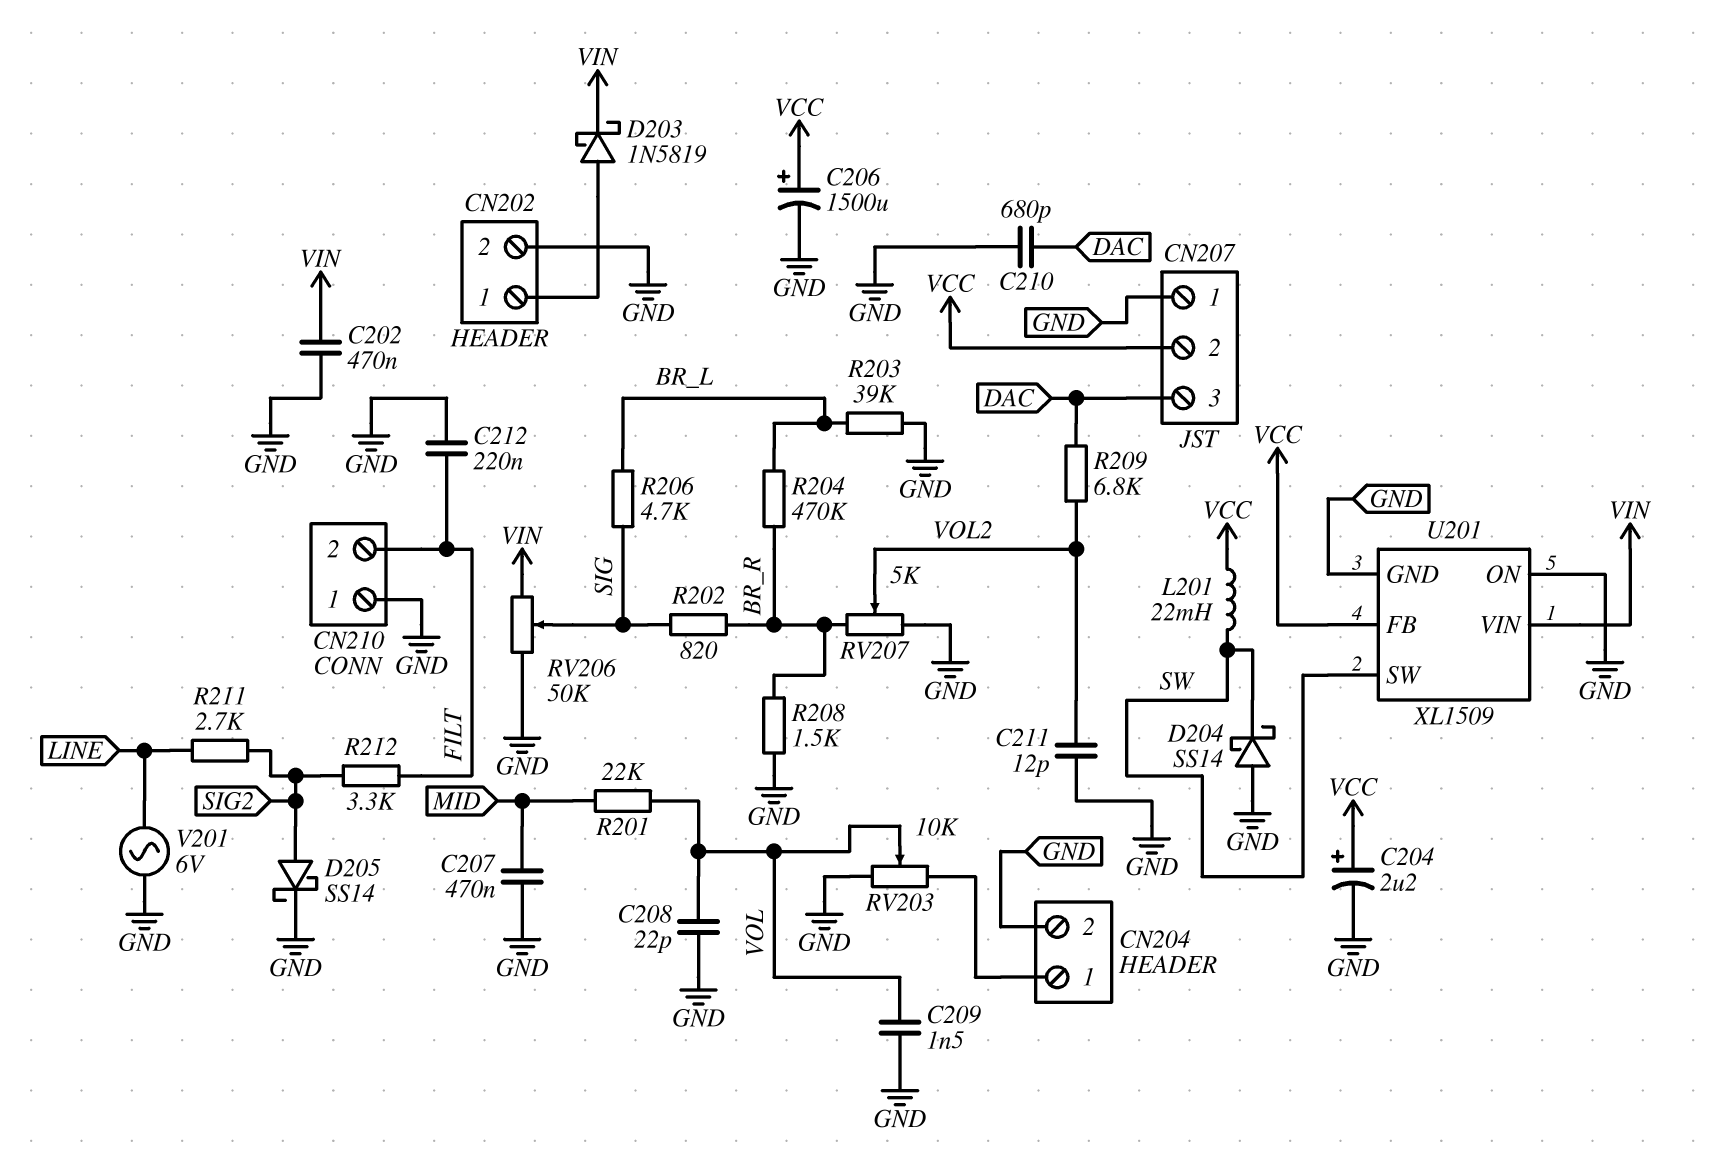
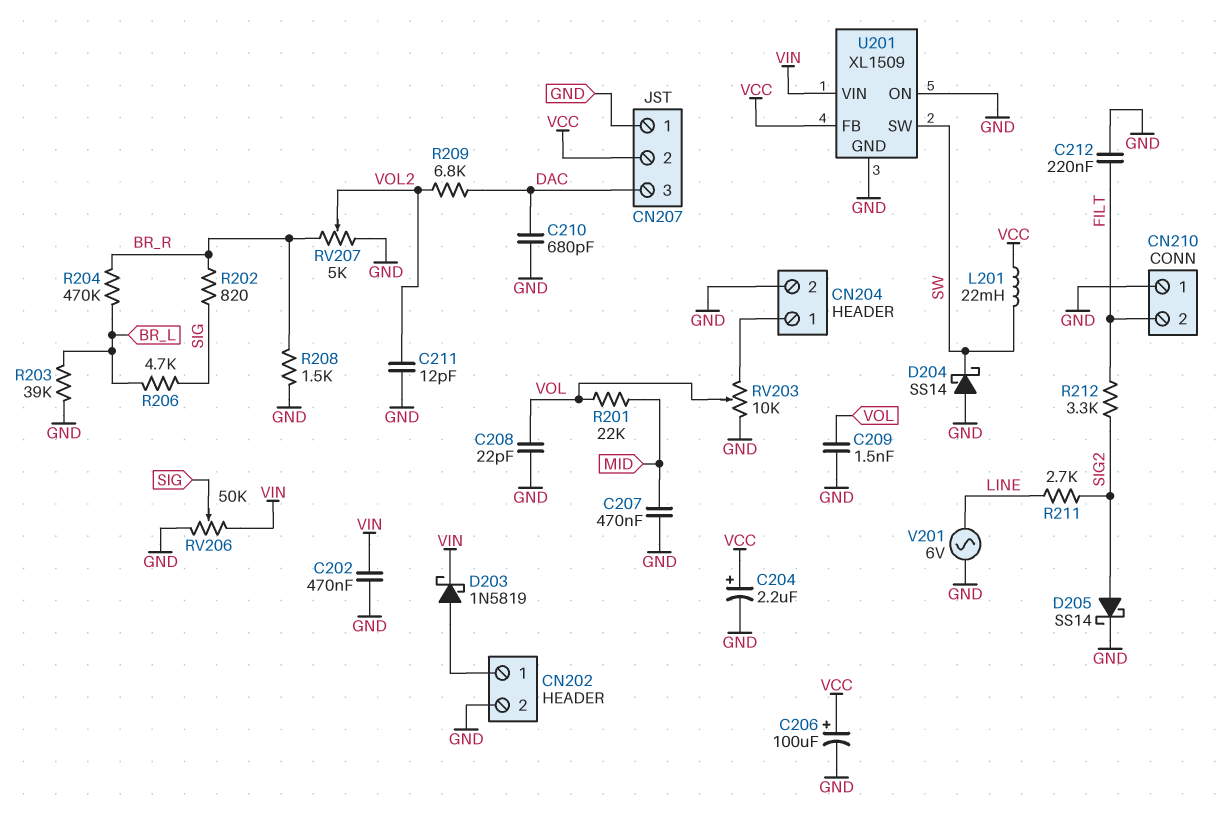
C206: 1500uF (plus VCC, minus GND) -> 100uF (plus VCC, minus GND)

